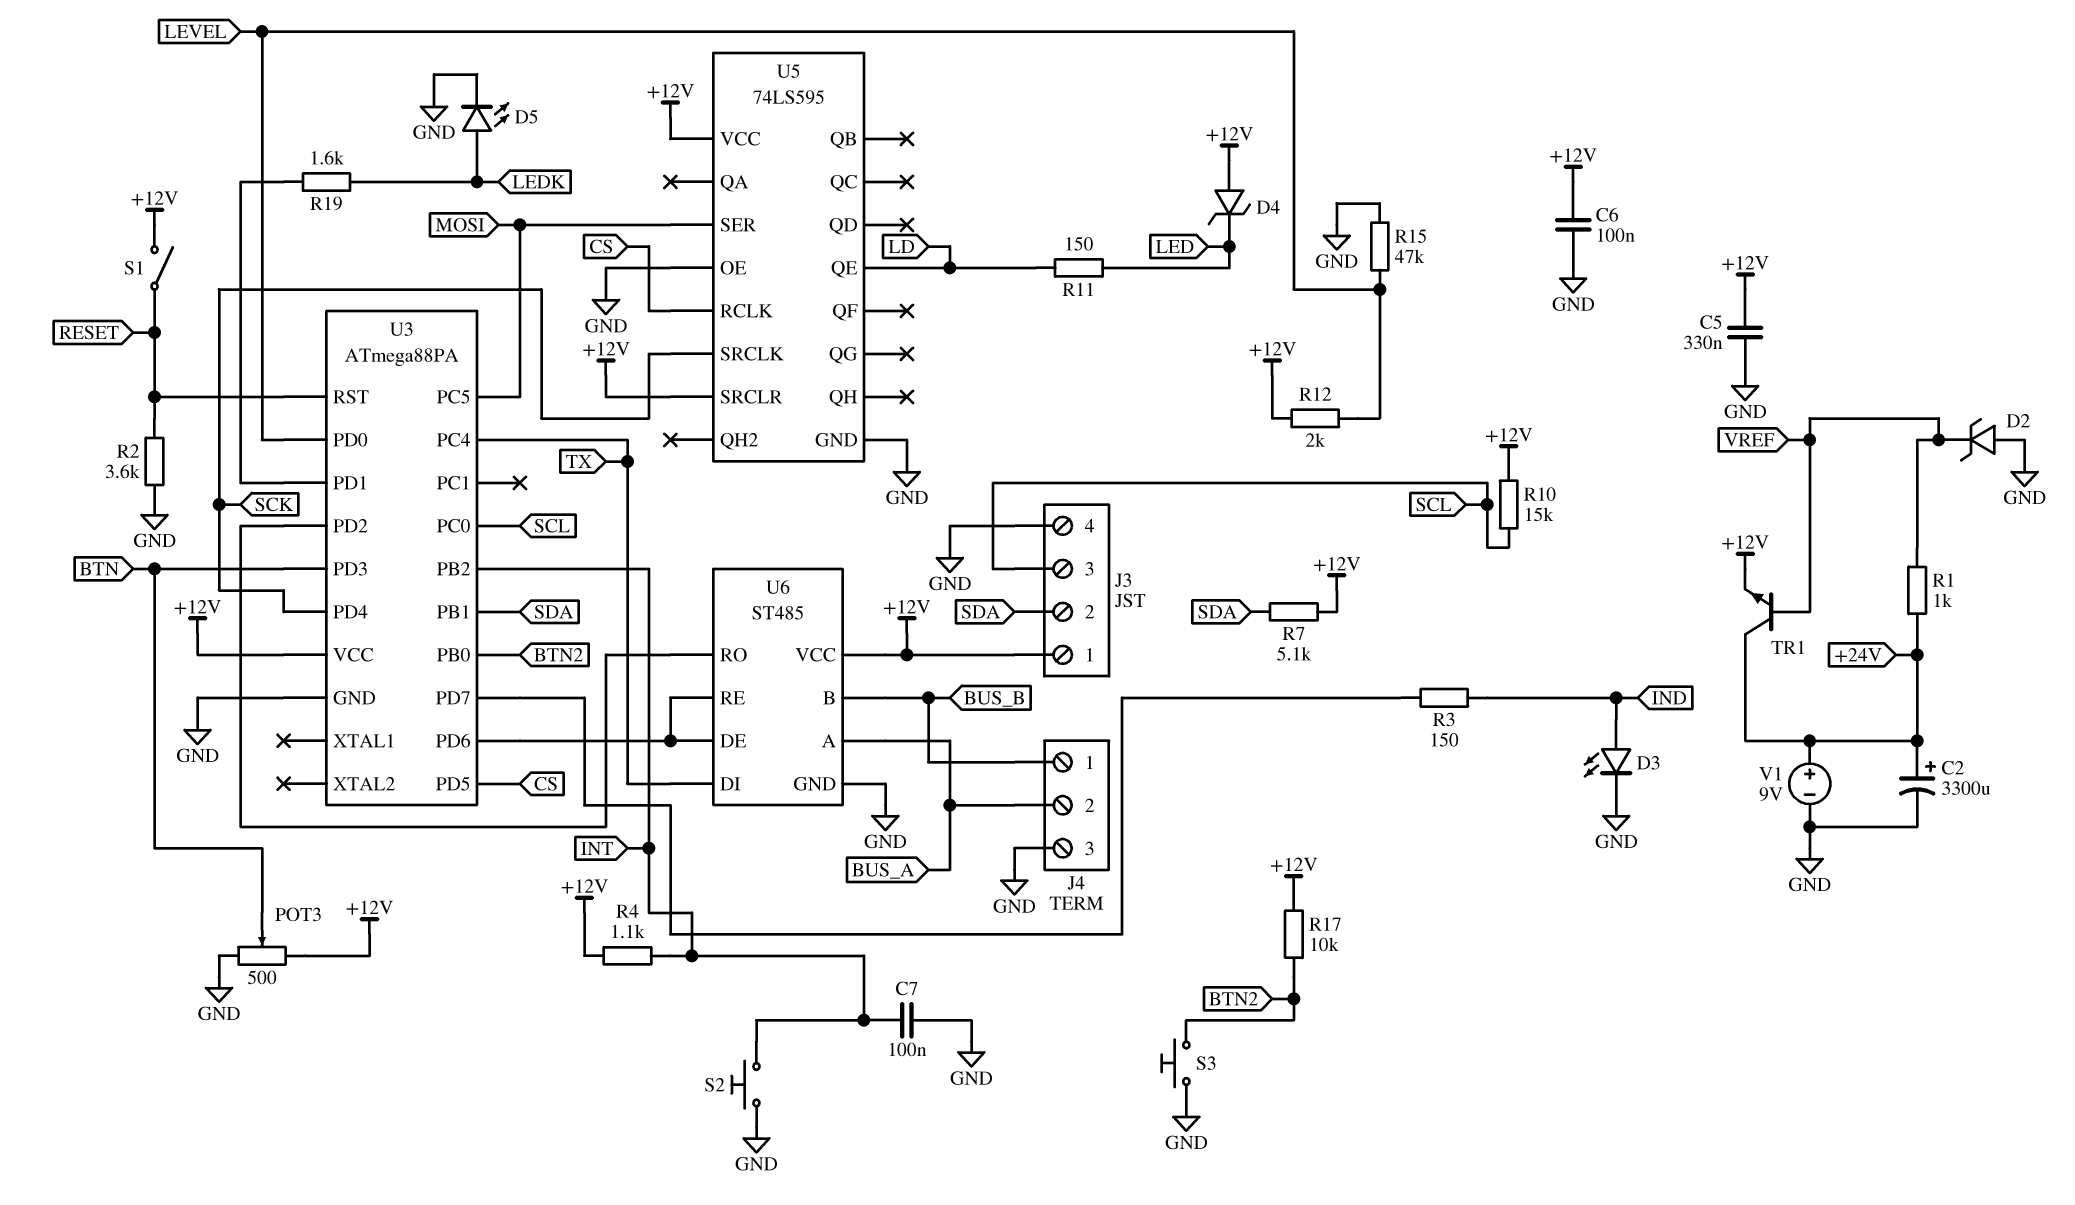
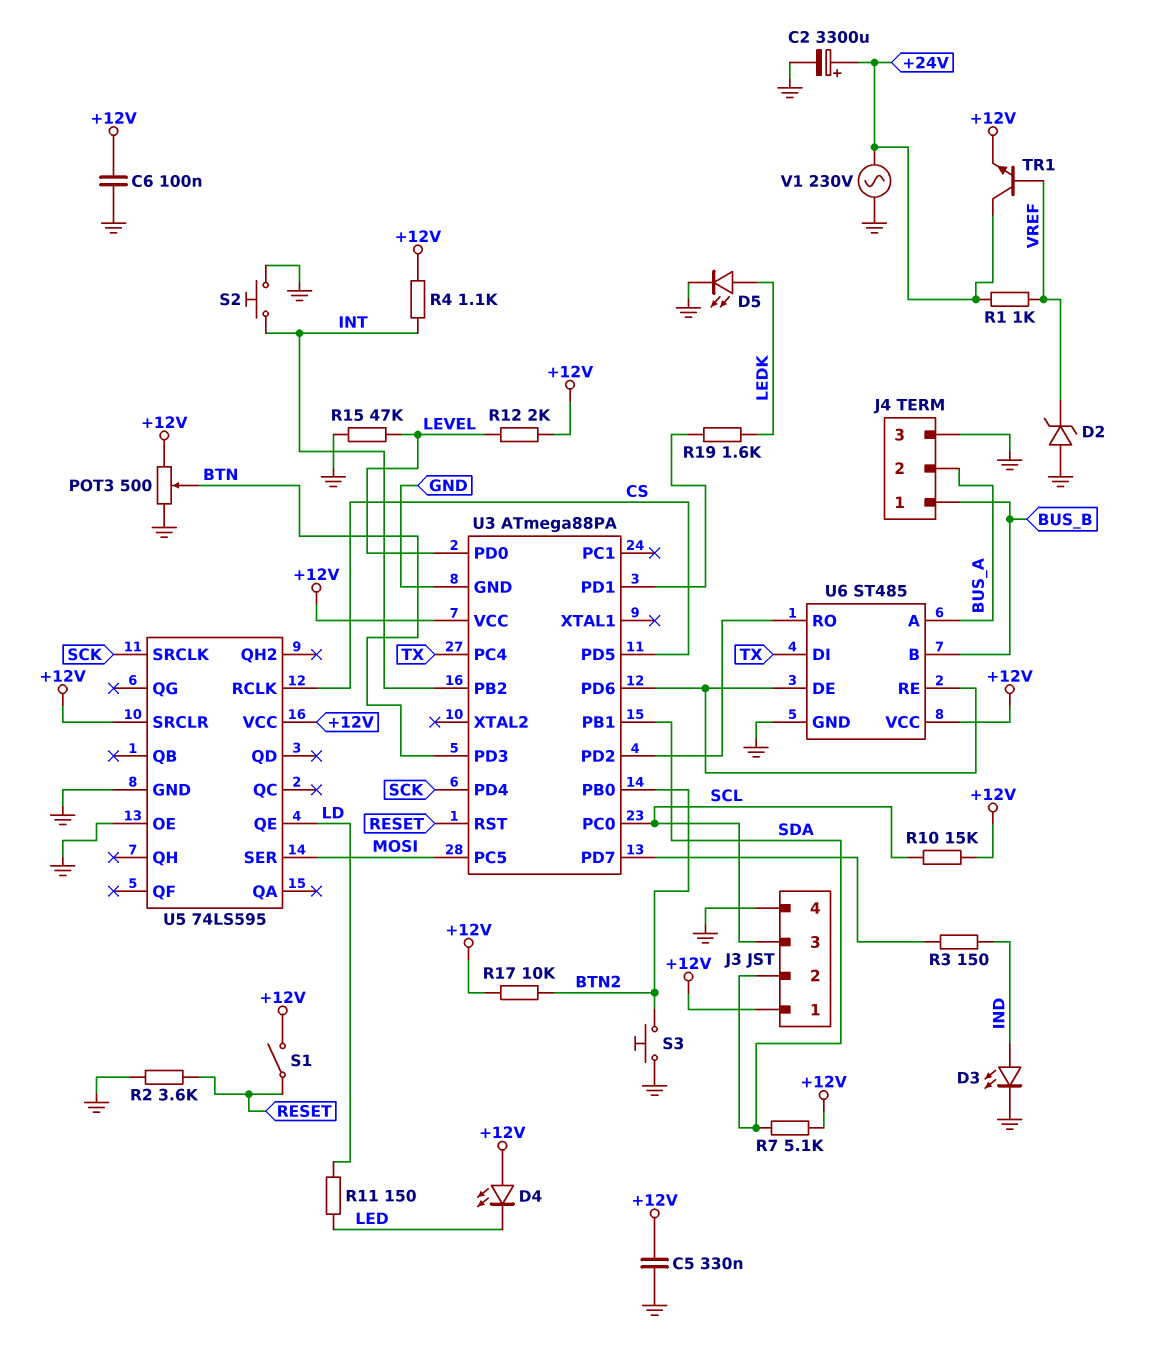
C7: 100nF (GND, INT) -> none
D4: zener (A +12V, K LED) -> LED (A +12V, K LED)
V1: 9V (plus +24V, minus GND) -> AC 230V (+24V, GND)

